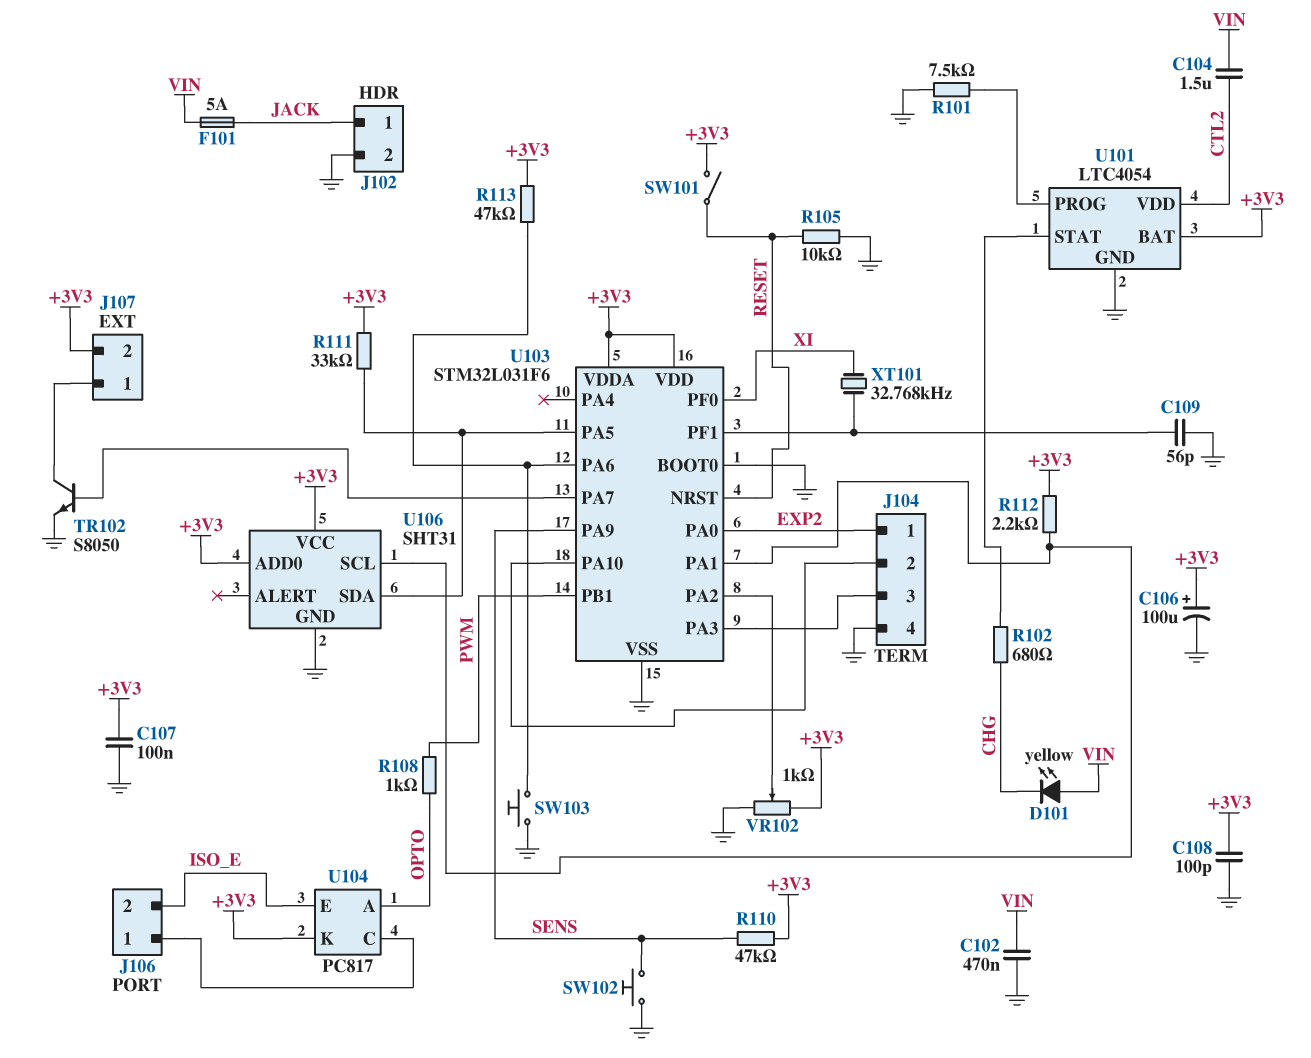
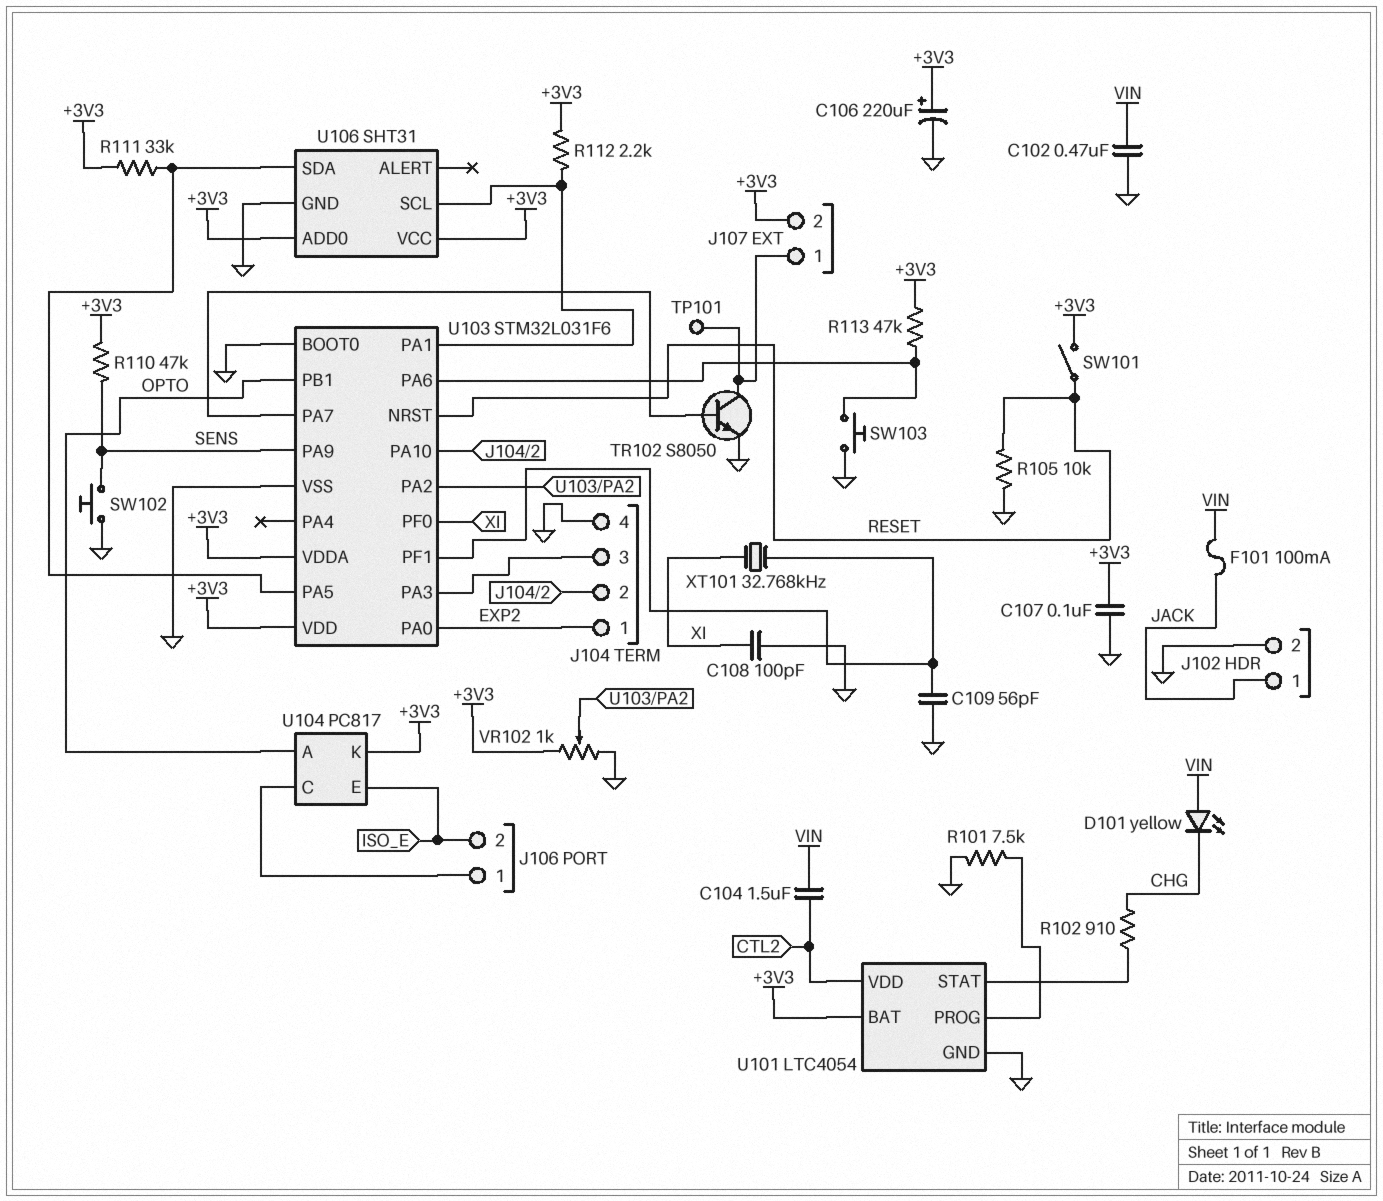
C106: 100uF (plus +3V3, minus GND) -> 220uF (plus +3V3, minus GND)
C108: 100pF (+3V3, GND) -> 100pF (GND, XI)
F101: 5A (JACK, VIN) -> 100mA (JACK, VIN)
R102: 680 (CHG, U101/STAT) -> 910 (CHG, U101/STAT)
R108: 1k (OPTO, PWM) -> none
TP101: none -> test point (J107/1)
U103 pin PB1: PWM -> OPTO

